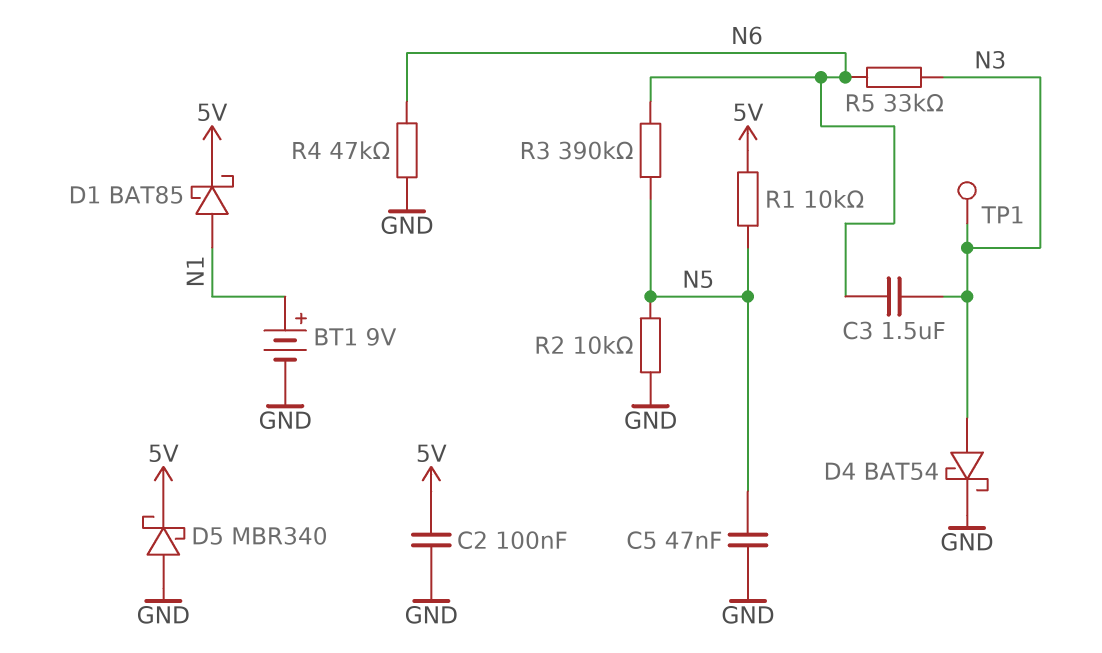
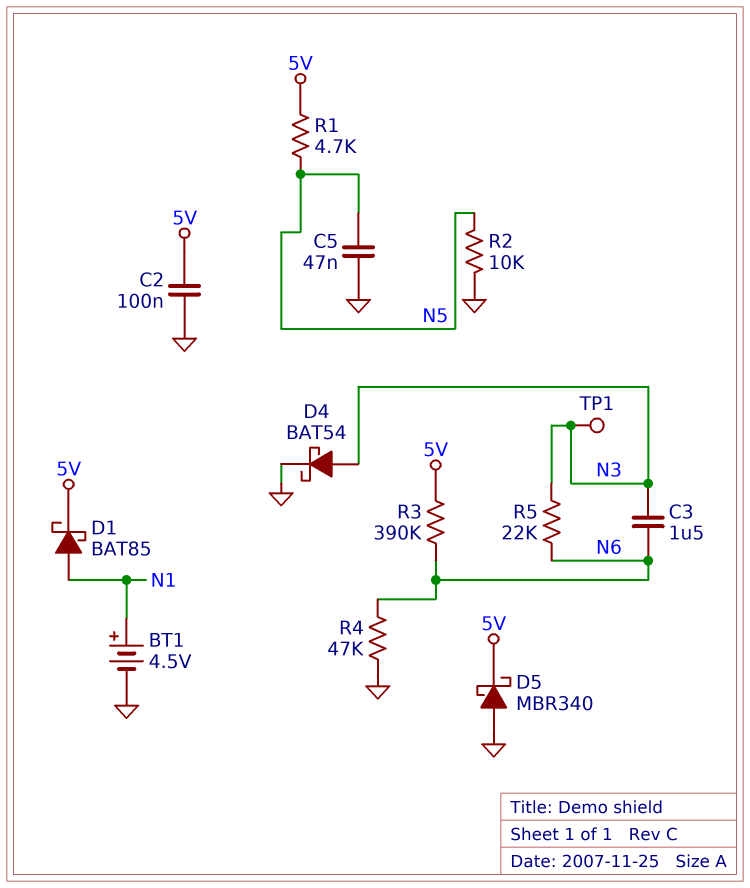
BT1: 9V (plus N1, minus GND) -> 4.5V (plus N1, minus GND)
R1: 10k (5V, N5) -> 4.7k (5V, N5)
R3: 390k (N5, N6) -> 390k (5V, N6)
R5: 33k (N3, N6) -> 22k (N3, N6)

